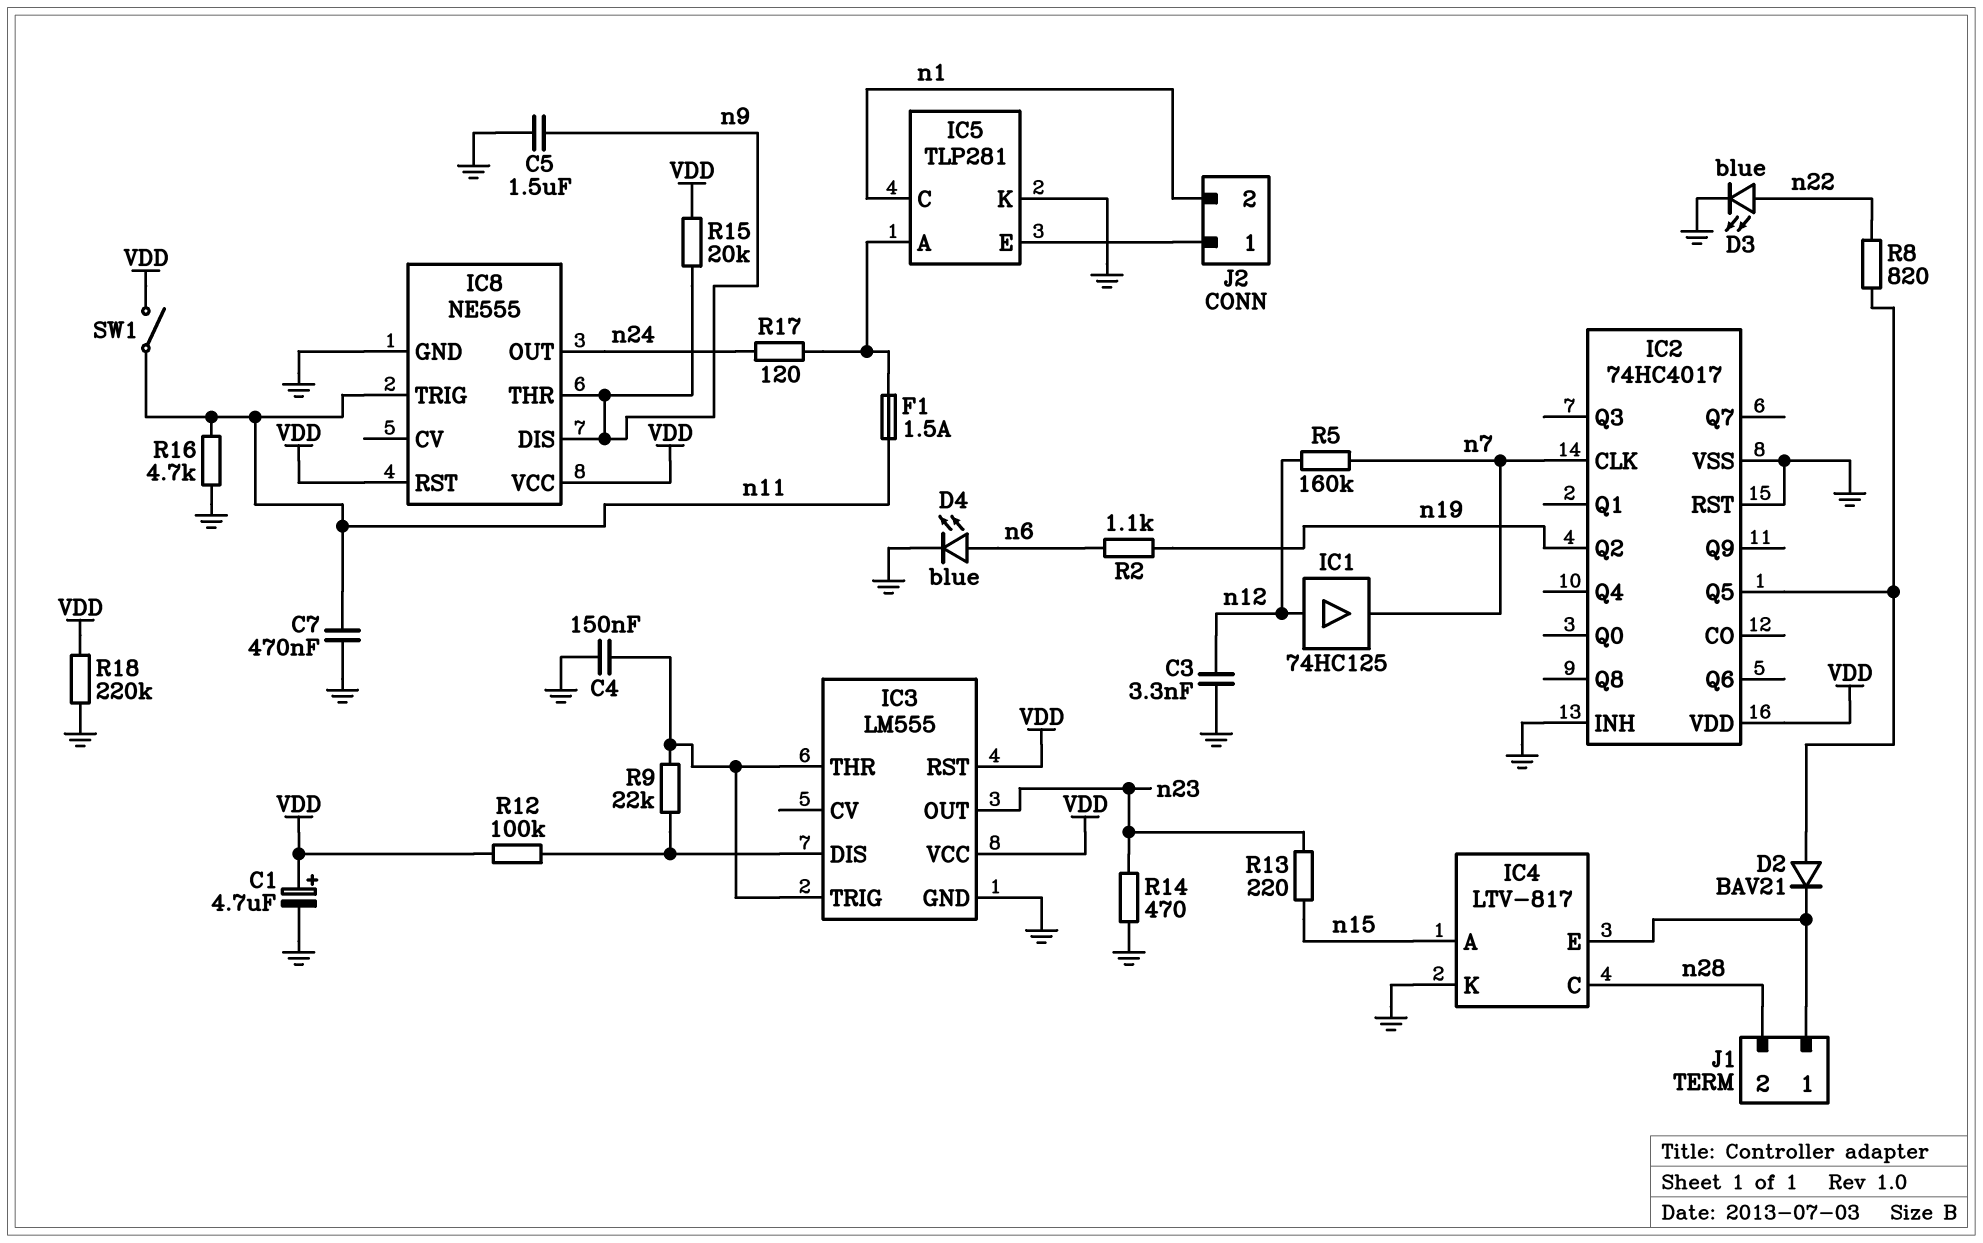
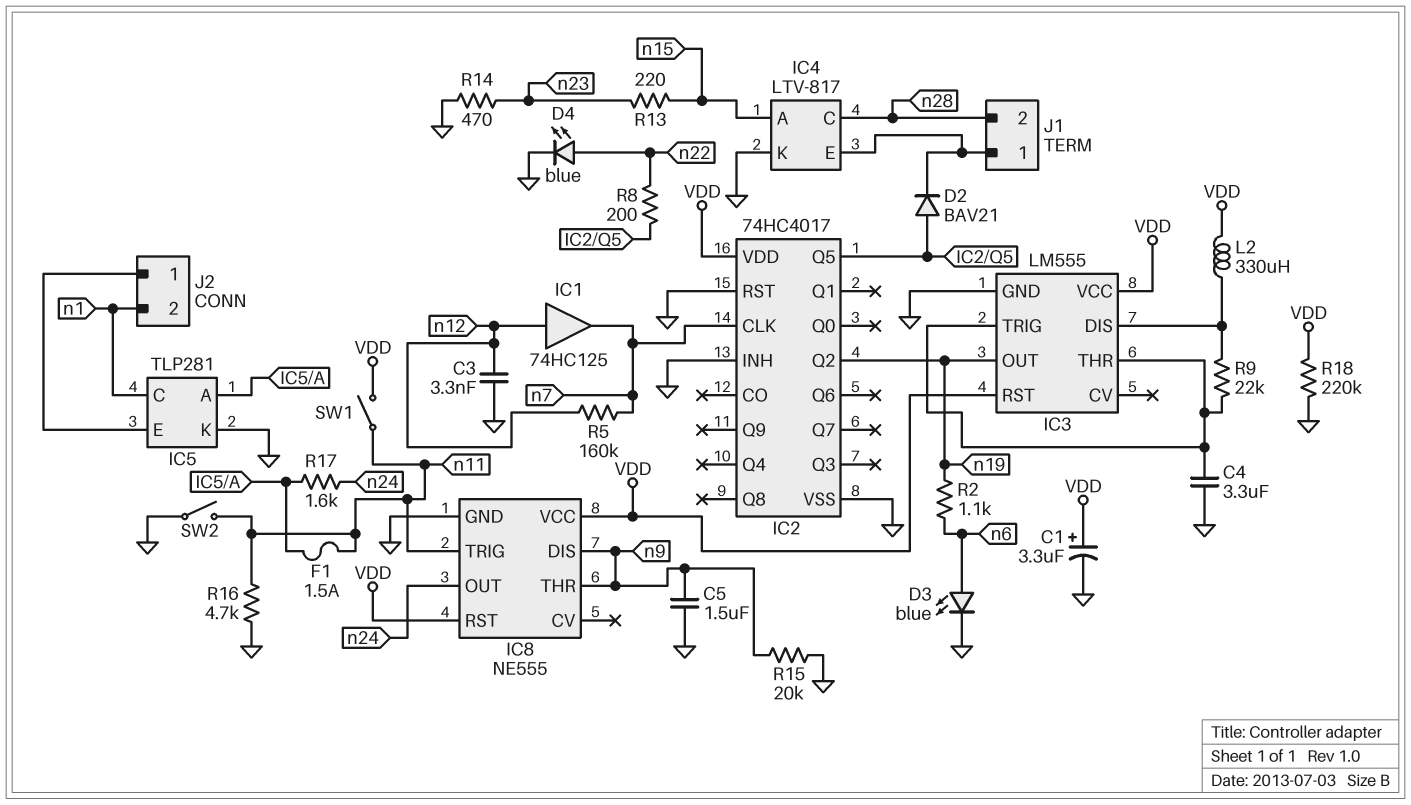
C1: 4.7uF (plus VDD, minus GND) -> 3.3uF (plus VDD, minus GND)
C4: 150nF (GND, IC3/THR) -> 3.3uF (GND, IC3/THR)
C7: 470nF (GND, n11) -> none
D3: LED blue (A n22, K GND) -> LED blue (A n6, K GND)
D4: LED blue (A n6, K GND) -> LED blue (A n22, K GND)
IC3 pin OUT: n23 -> n19
L2: none -> 330uH (IC3/DIS, VDD)
R8: 820 (IC2/Q5, n22) -> 200 (IC2/Q5, n22)
R12: 100k (IC3/DIS, VDD) -> none
R15: 20k (VDD, n9) -> 20k (GND, n9)
R17: 120 (IC5/A, n24) -> 1.6k (IC5/A, n24)
SW2: none -> switch (GND, n11)

